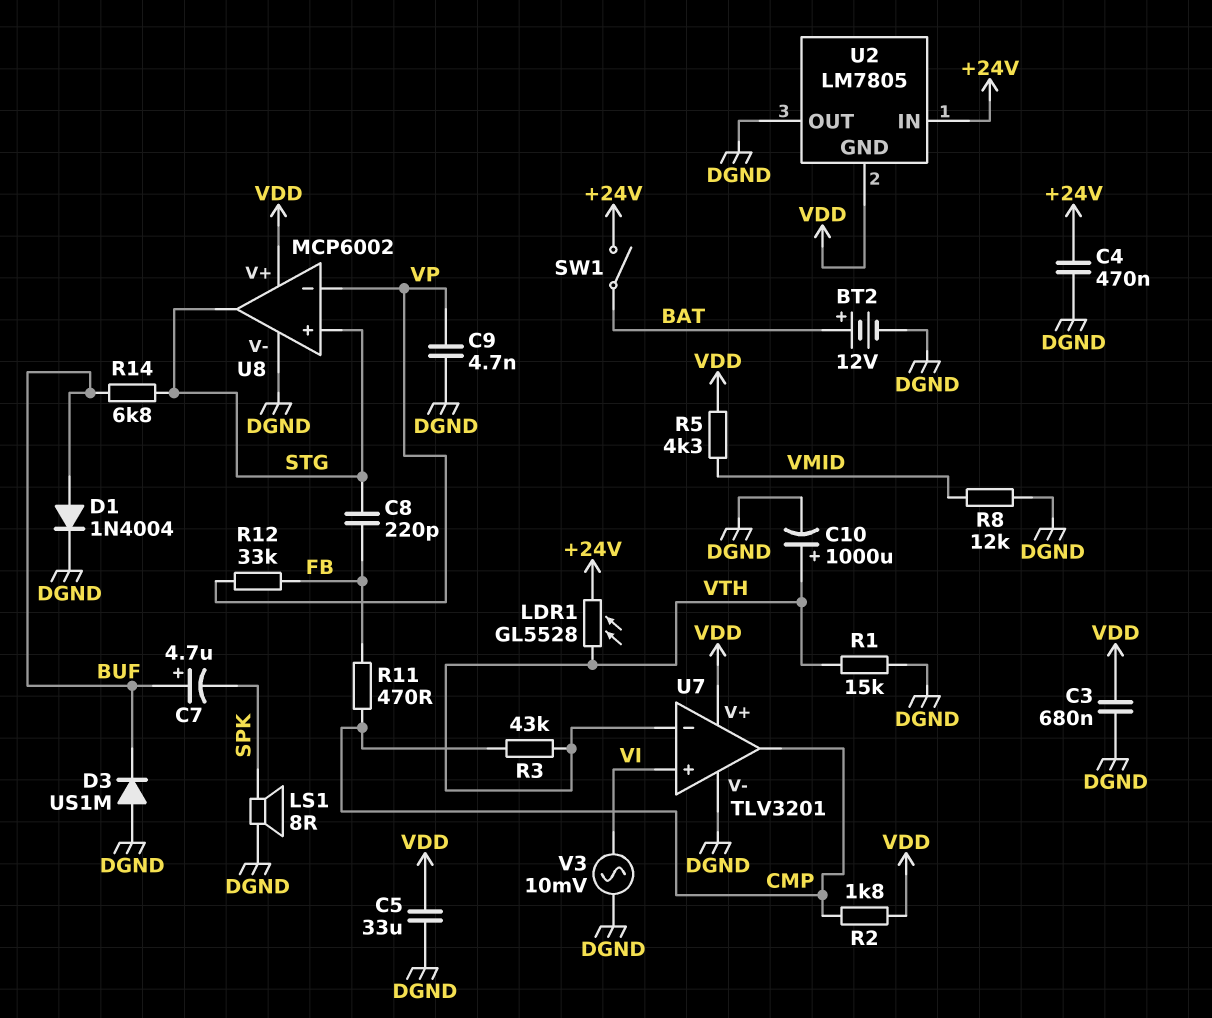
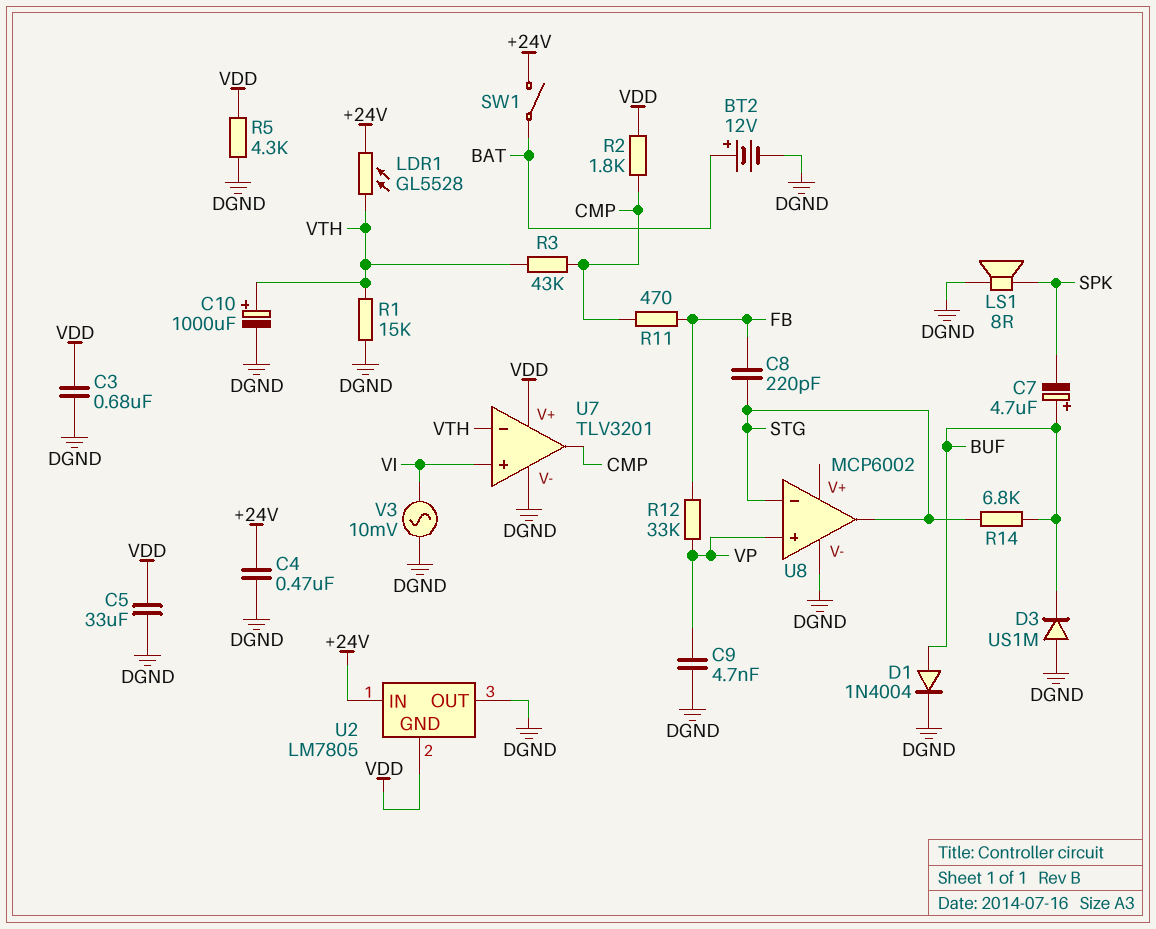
R5: 4.3k (VDD, VMID) -> 4.3k (DGND, VDD)
R8: 12k (DGND, VMID) -> none
U8 pin V+: VDD -> none
U8 pin in+: STG -> VP
U8 pin in-: VP -> STG

